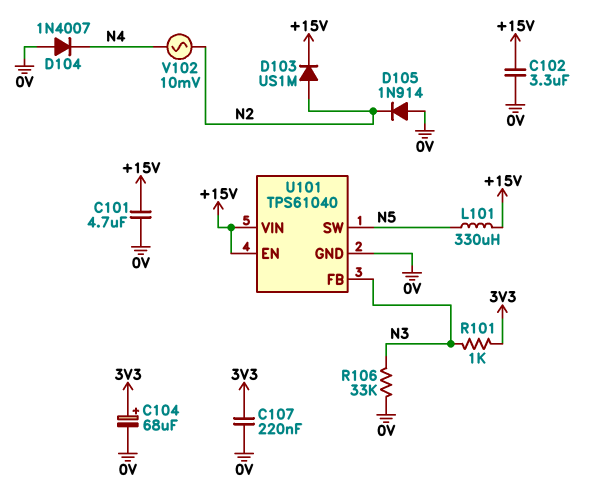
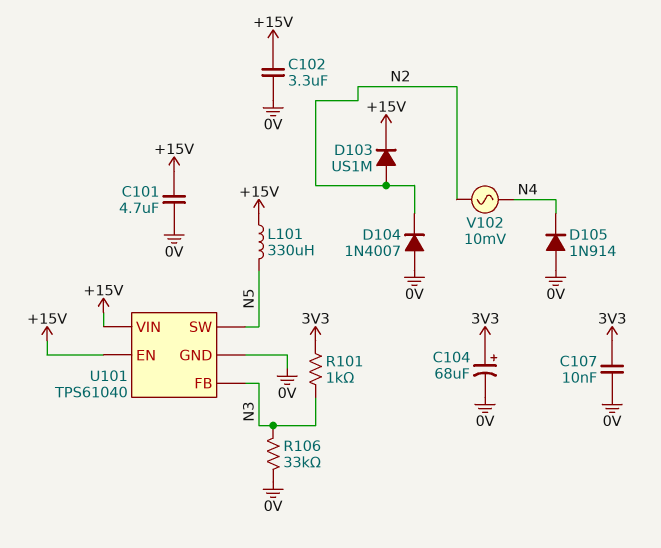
C107: 220nF (0V, 3V3) -> 10nF (0V, 3V3)
D104: diode 1N4007 (A 0V, K N4) -> diode 1N4007 (A 0V, K N2)
D105: diode 1N914 (A 0V, K N2) -> diode 1N914 (A 0V, K N4)

